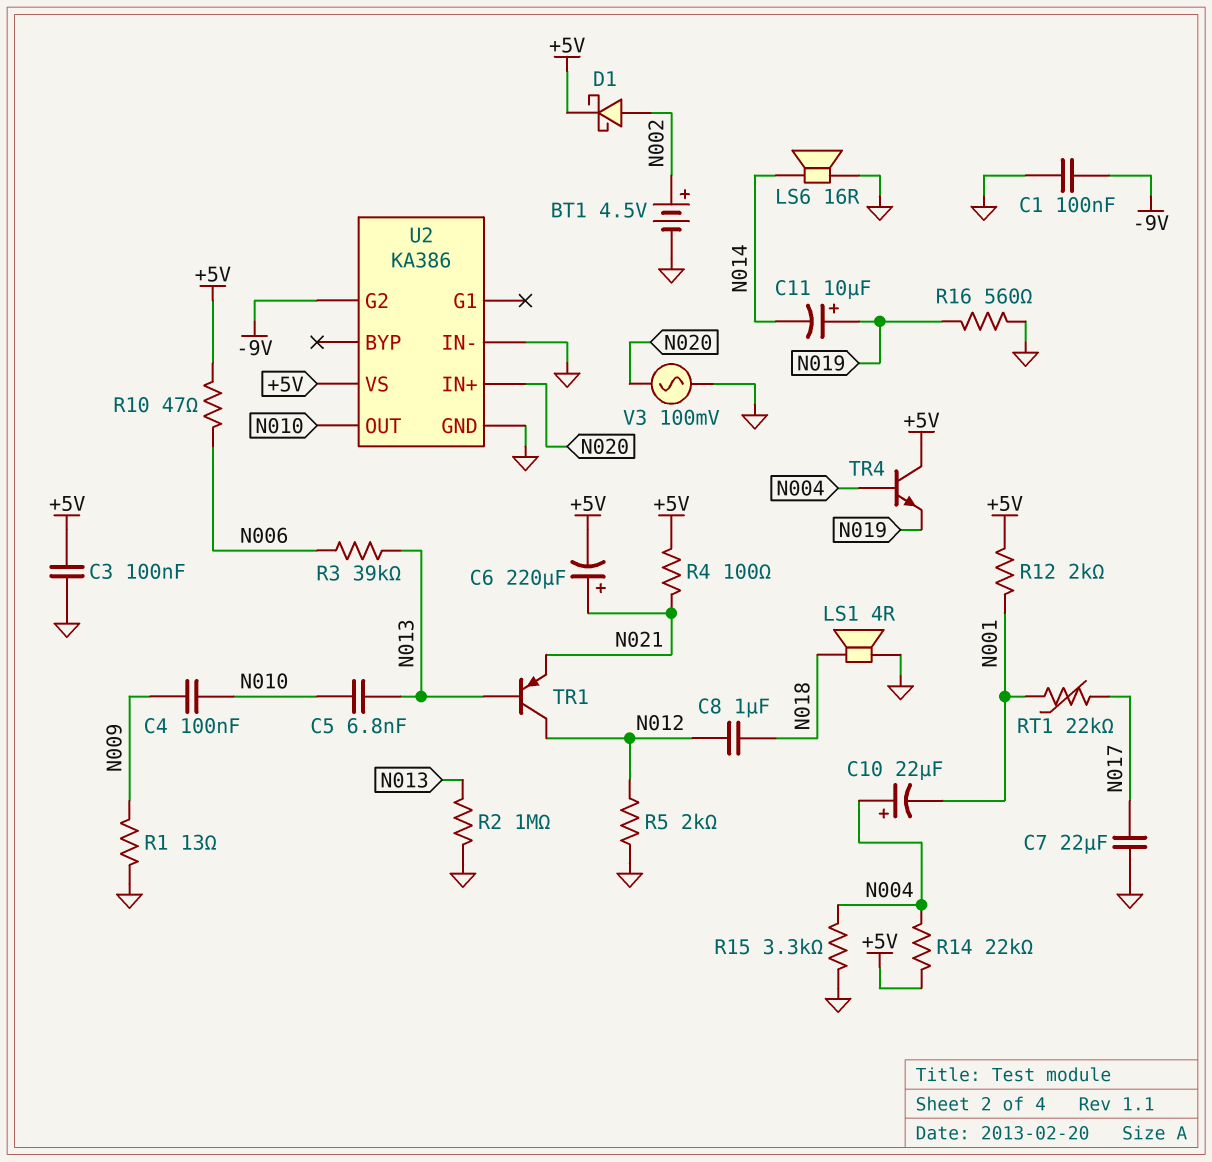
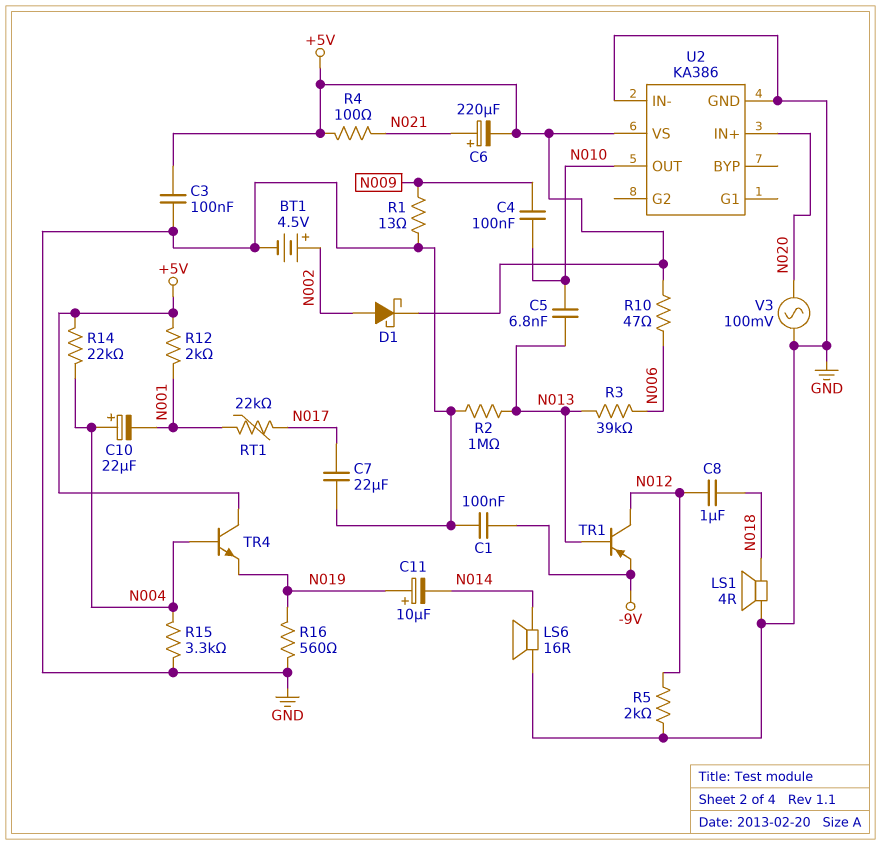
TR1: PNP (B N013, C N012, E N021) -> PNP (B N013, C N012, E -9V)
U2 pin G2: -9V -> none

